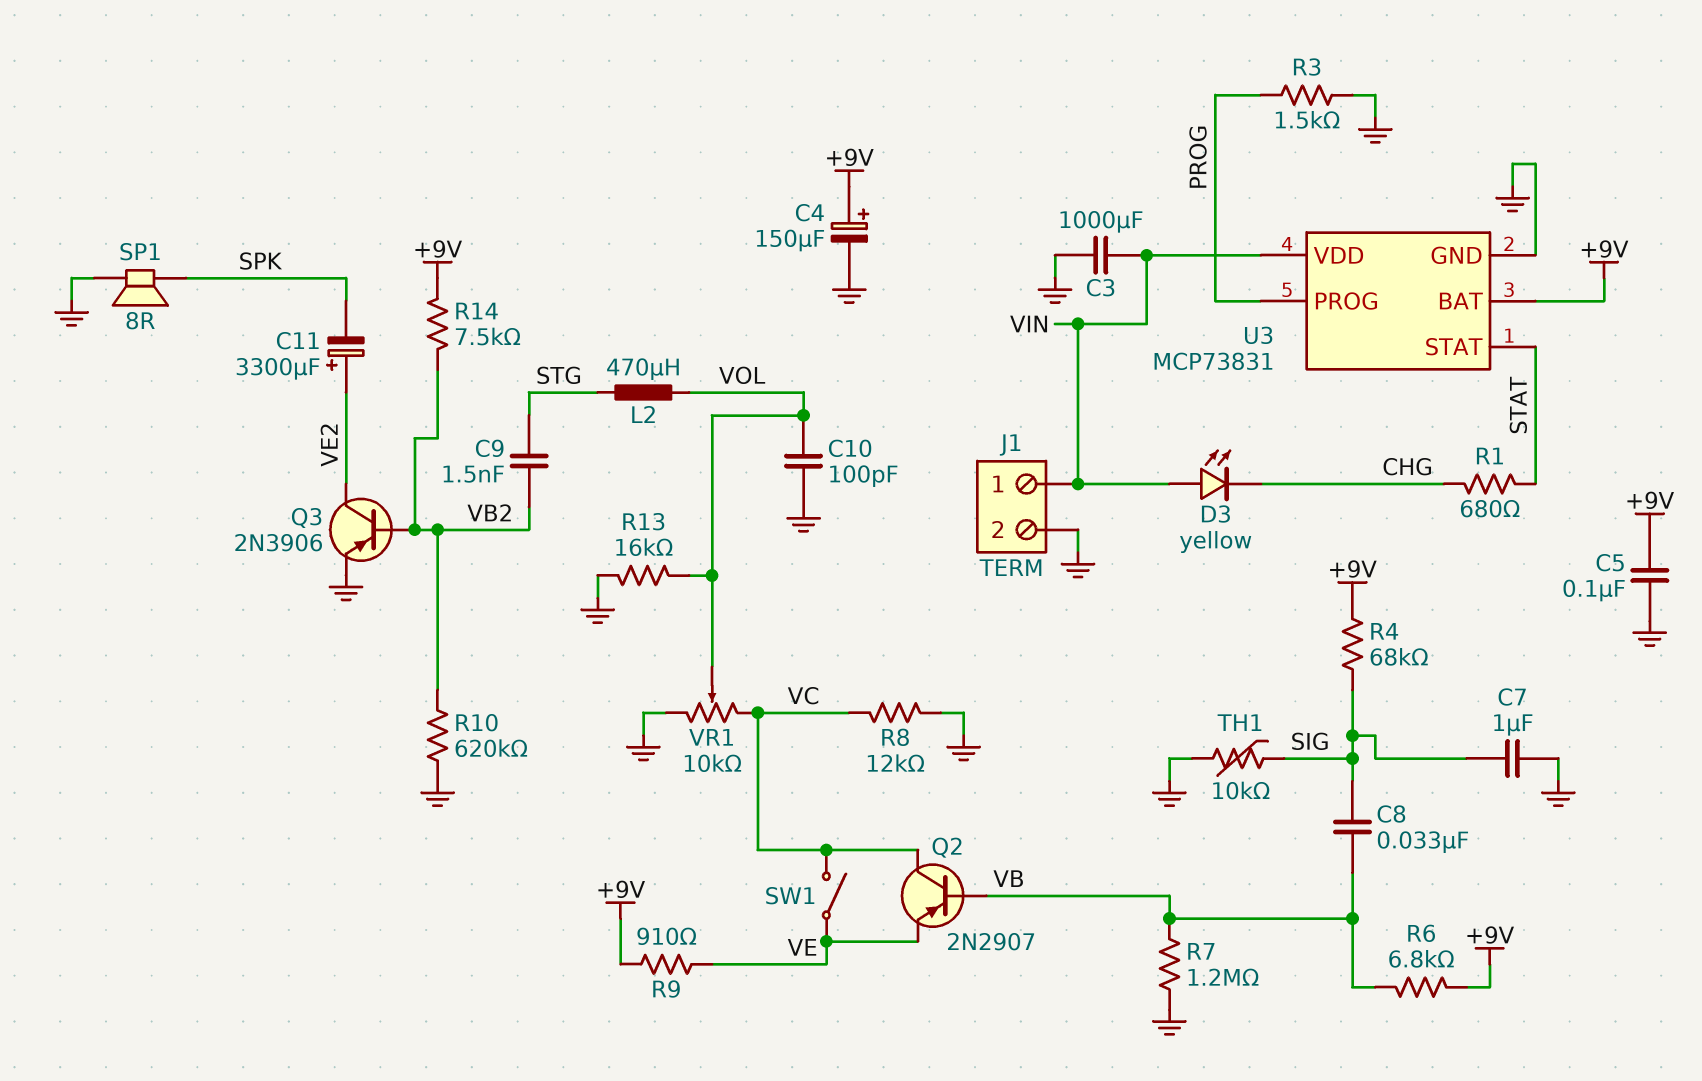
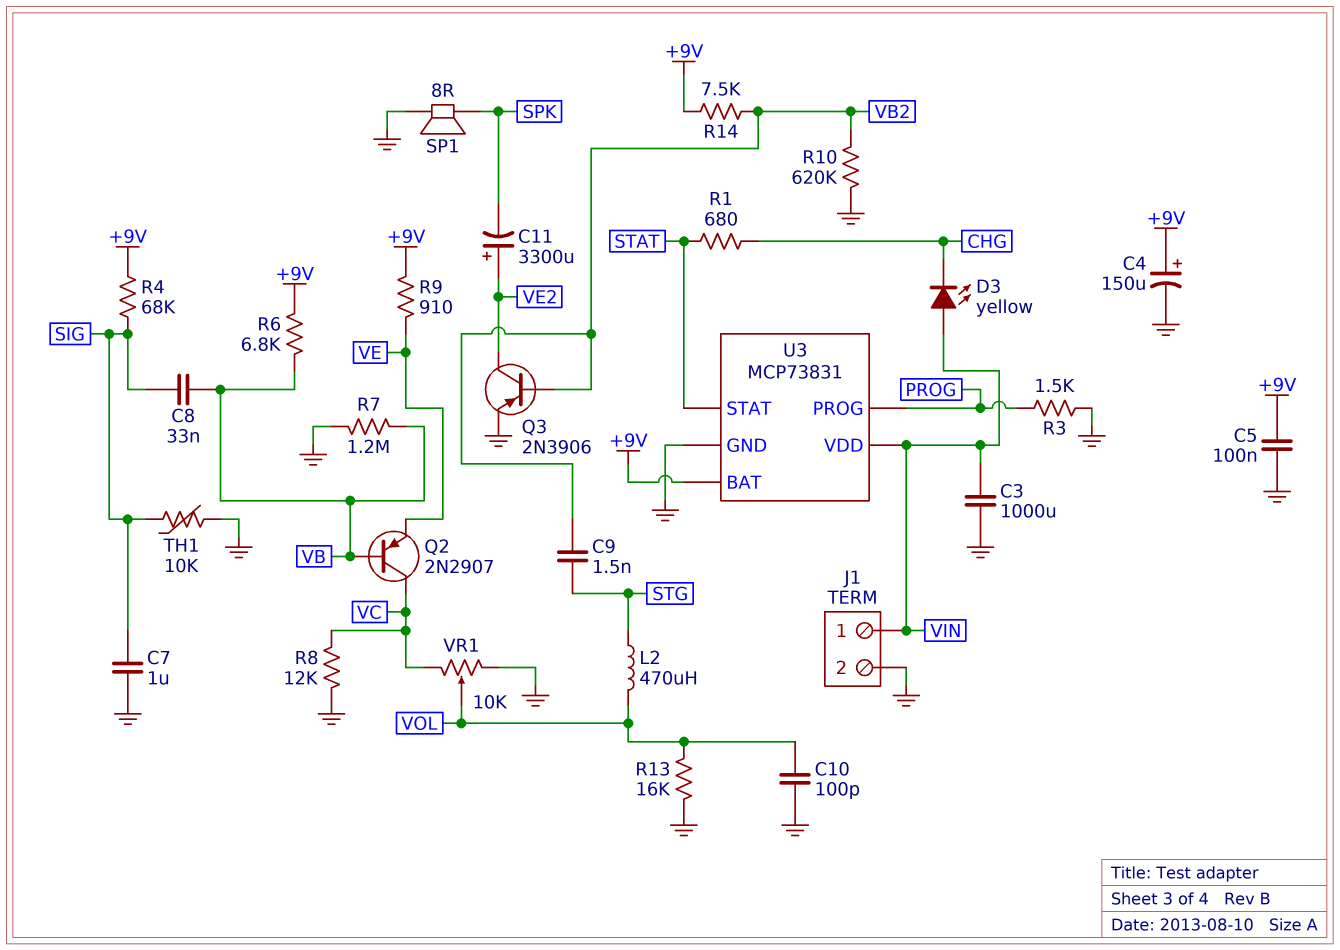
SW1: switch (VC, VE) -> none

